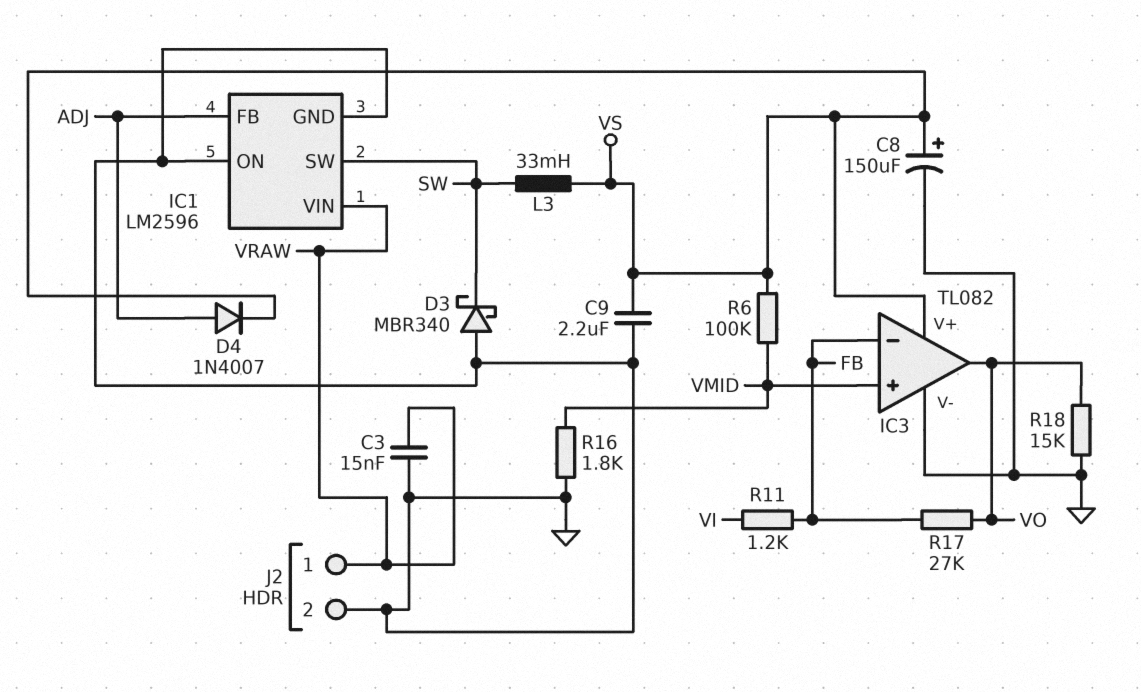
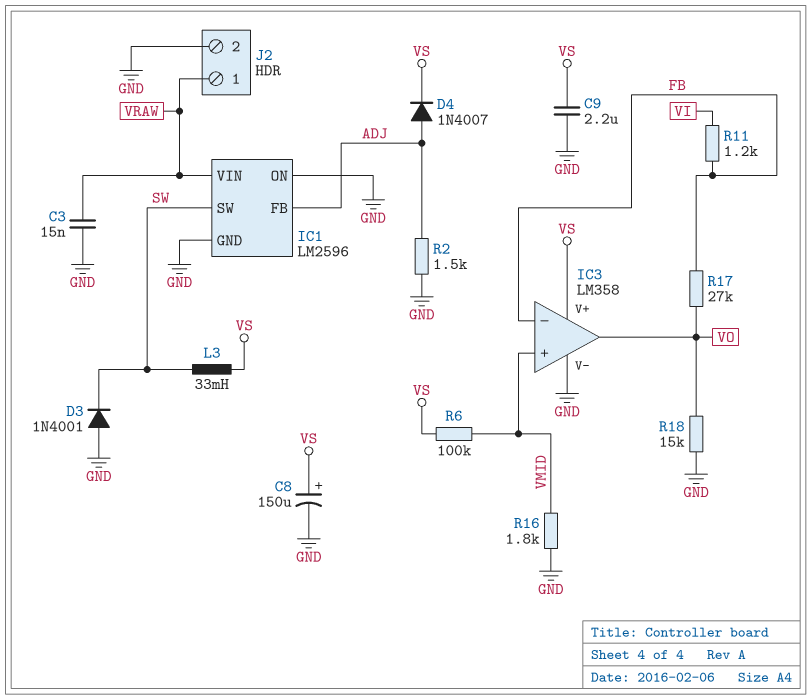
D3: schottky MBR340 (A GND, K SW) -> diode 1N4001 (A GND, K SW)
IC3: TL082 -> LM358
R2: none -> 1.5k (ADJ, GND)

